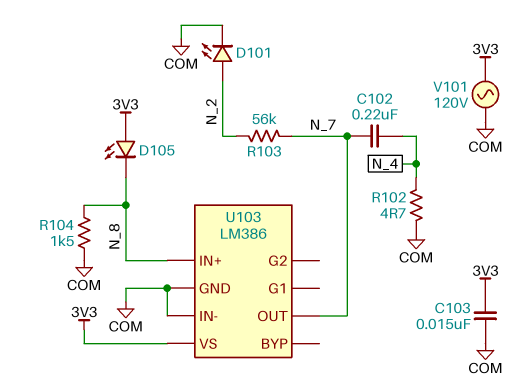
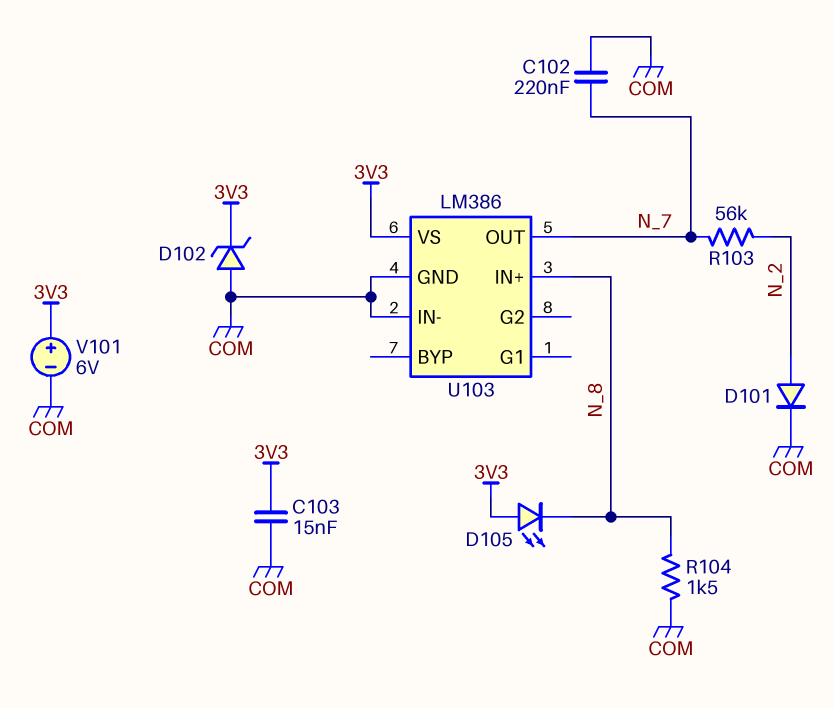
C102: 220nF (N_4, N_7) -> 220nF (COM, N_7)
D101: LED (A N_2, K COM) -> diode (A N_2, K COM)
D102: none -> zener (A COM, K 3V3)
R102: 4.7 (COM, N_4) -> none
V101: AC 120V (3V3, COM) -> 6V (plus 3V3, minus COM)

